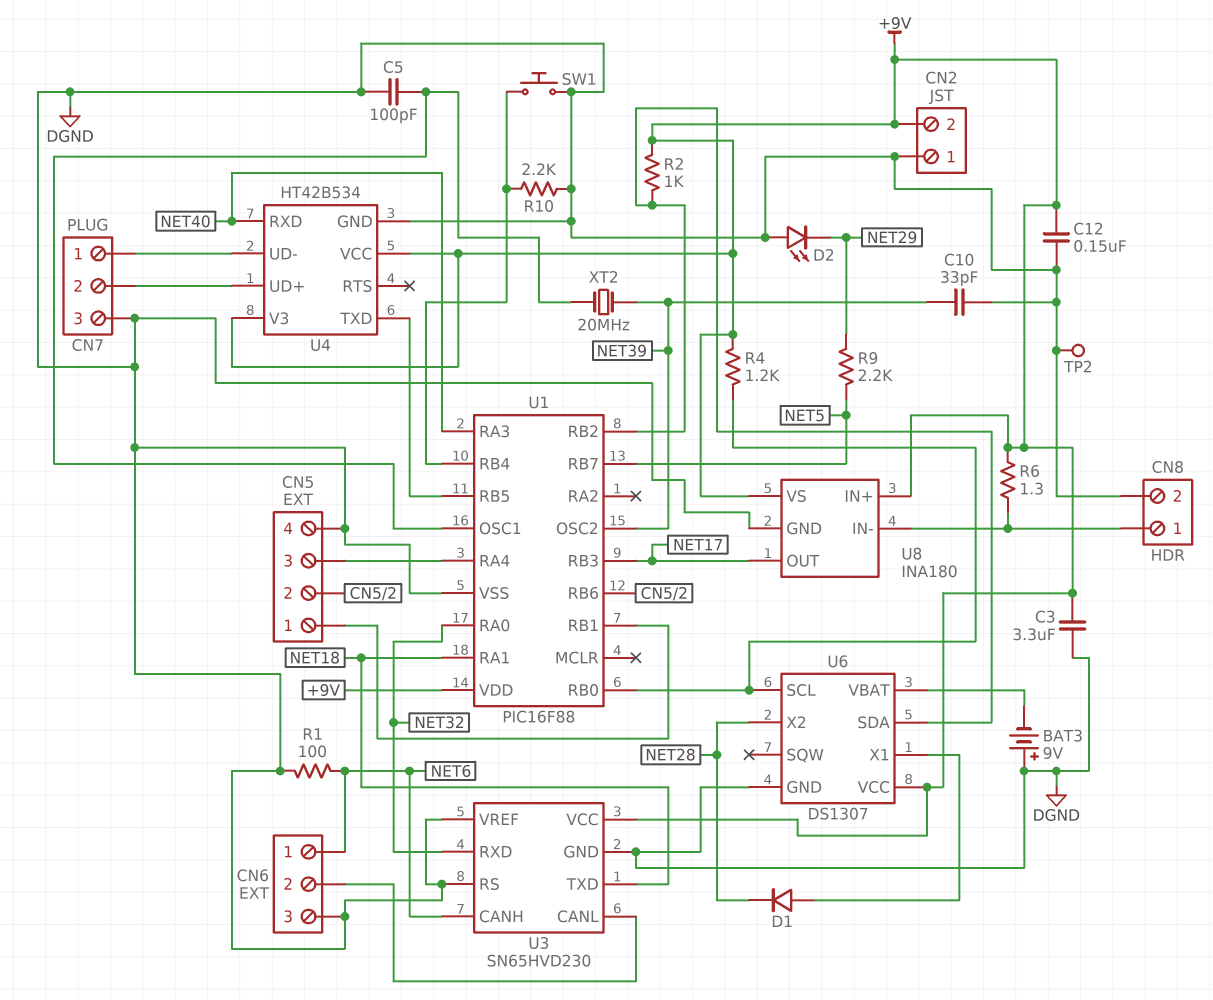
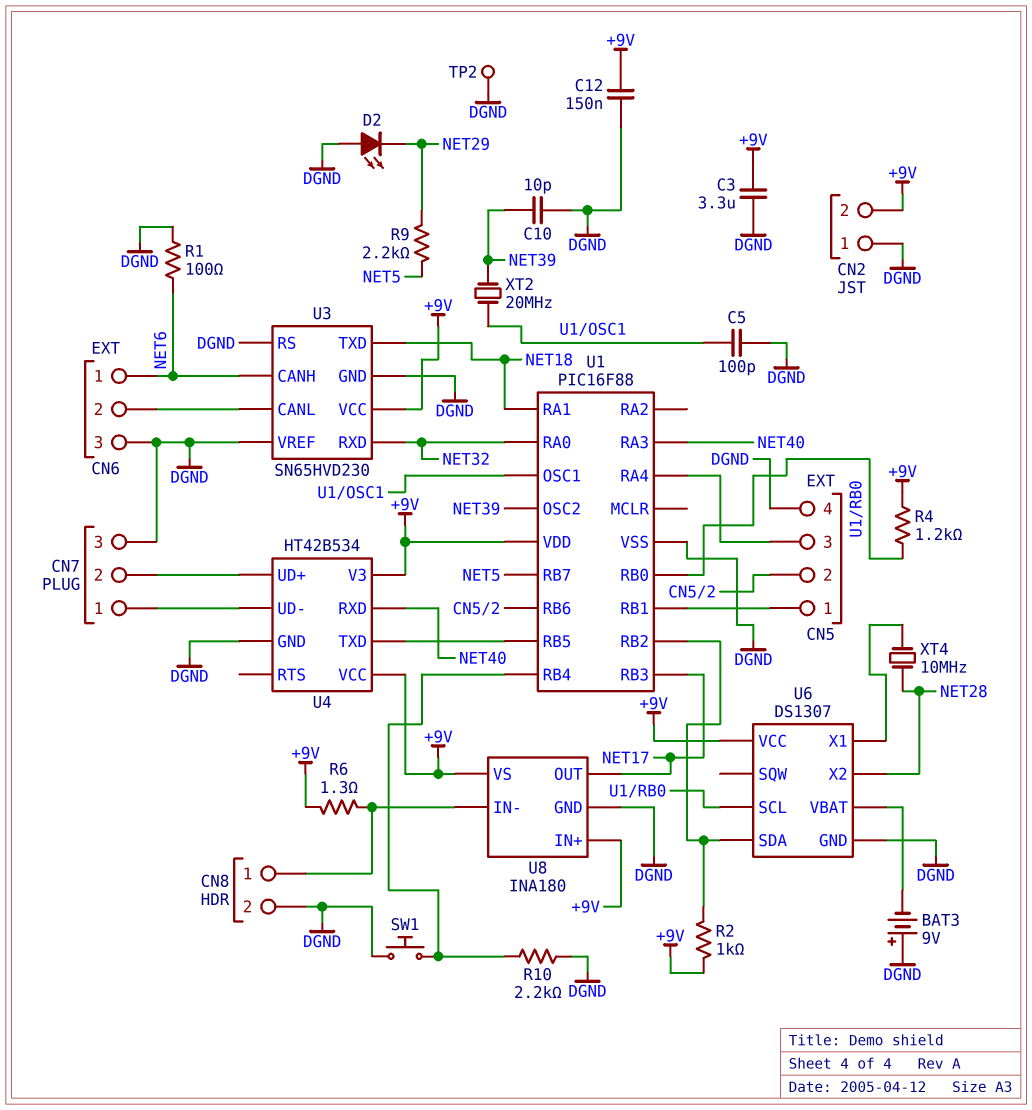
C10: 33pF (DGND, NET39) -> 10pF (DGND, NET39)
D1: diode (A U6/X1, K NET28) -> none
XT4: none -> 10MHz (NET28, U6/X1)

